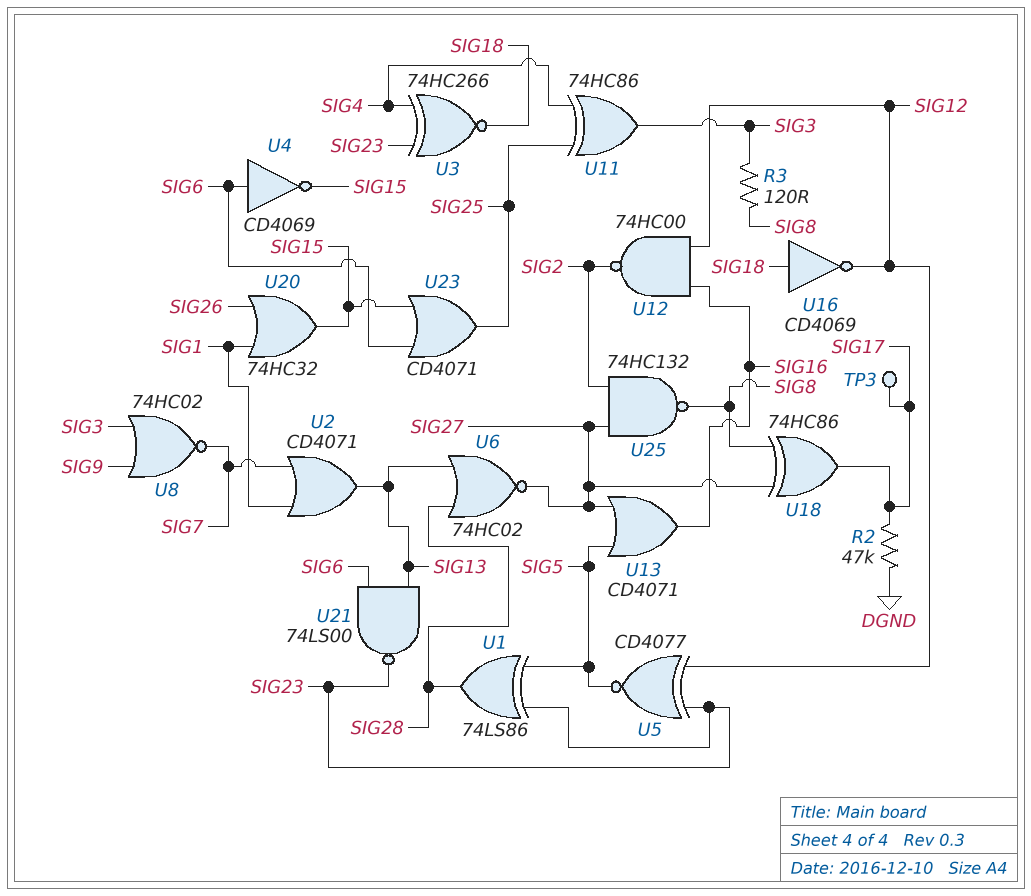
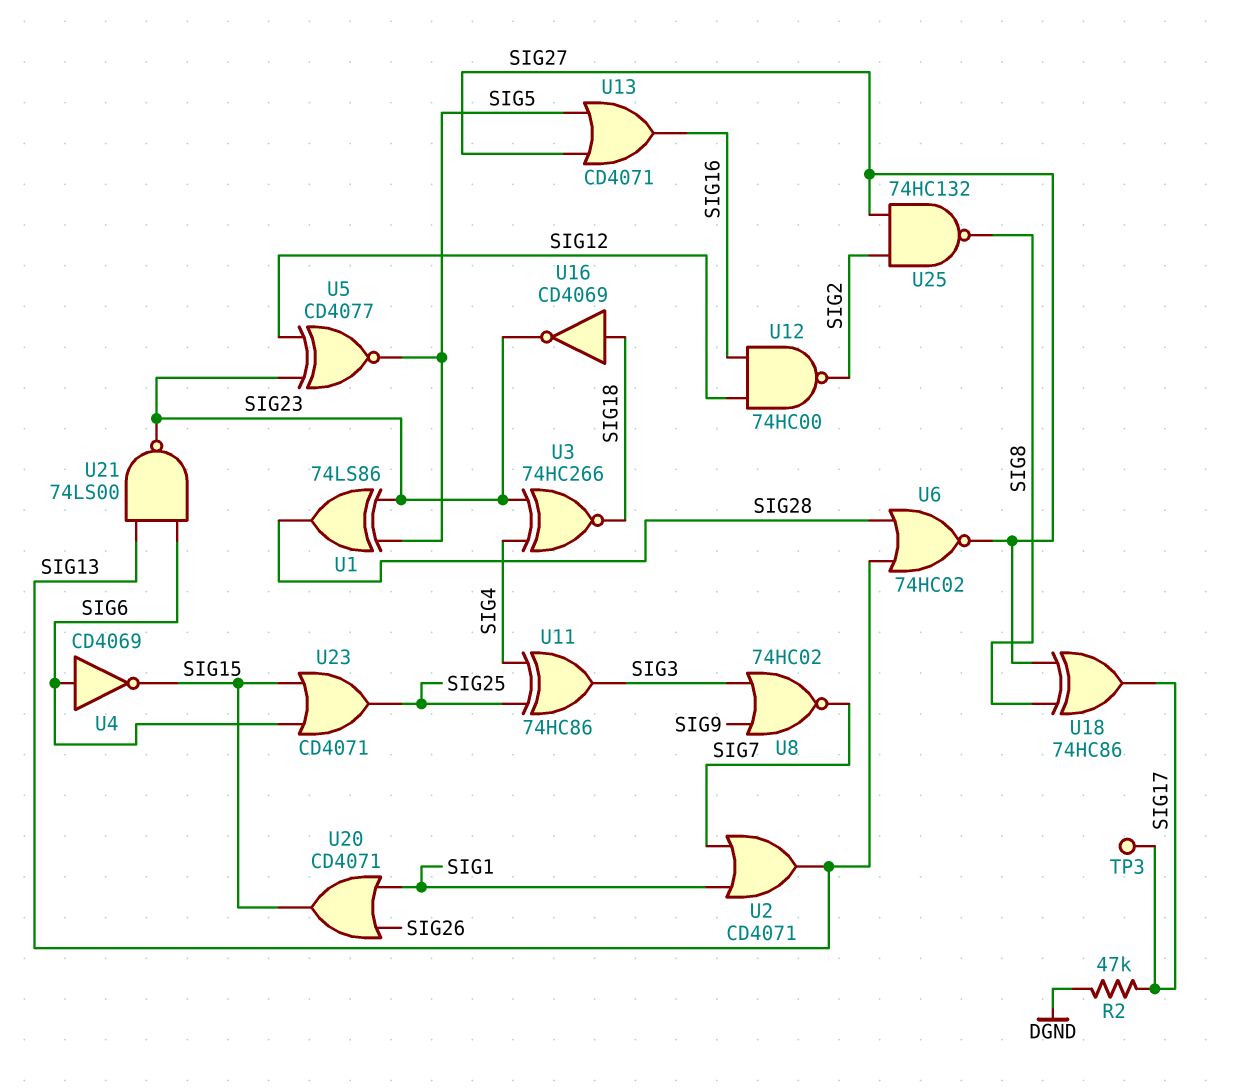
R3: 120 (SIG3, SIG8) -> none
U16: NOT CD4069 (in SIG18, out SIG12) -> NOT CD4069 (in SIG18, out SIG23)
U20: OR 74HC32 (in SIG1, in SIG26, out SIG15) -> OR CD4071 (in SIG1, in SIG26, out SIG15)

